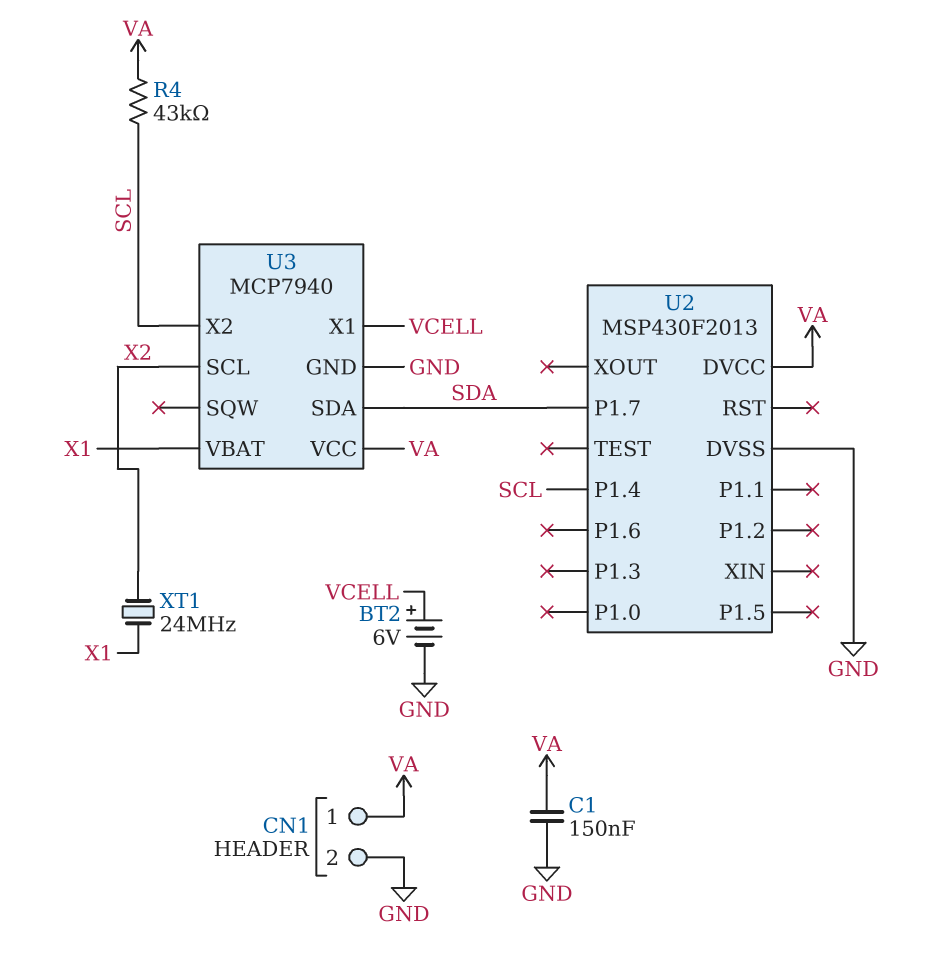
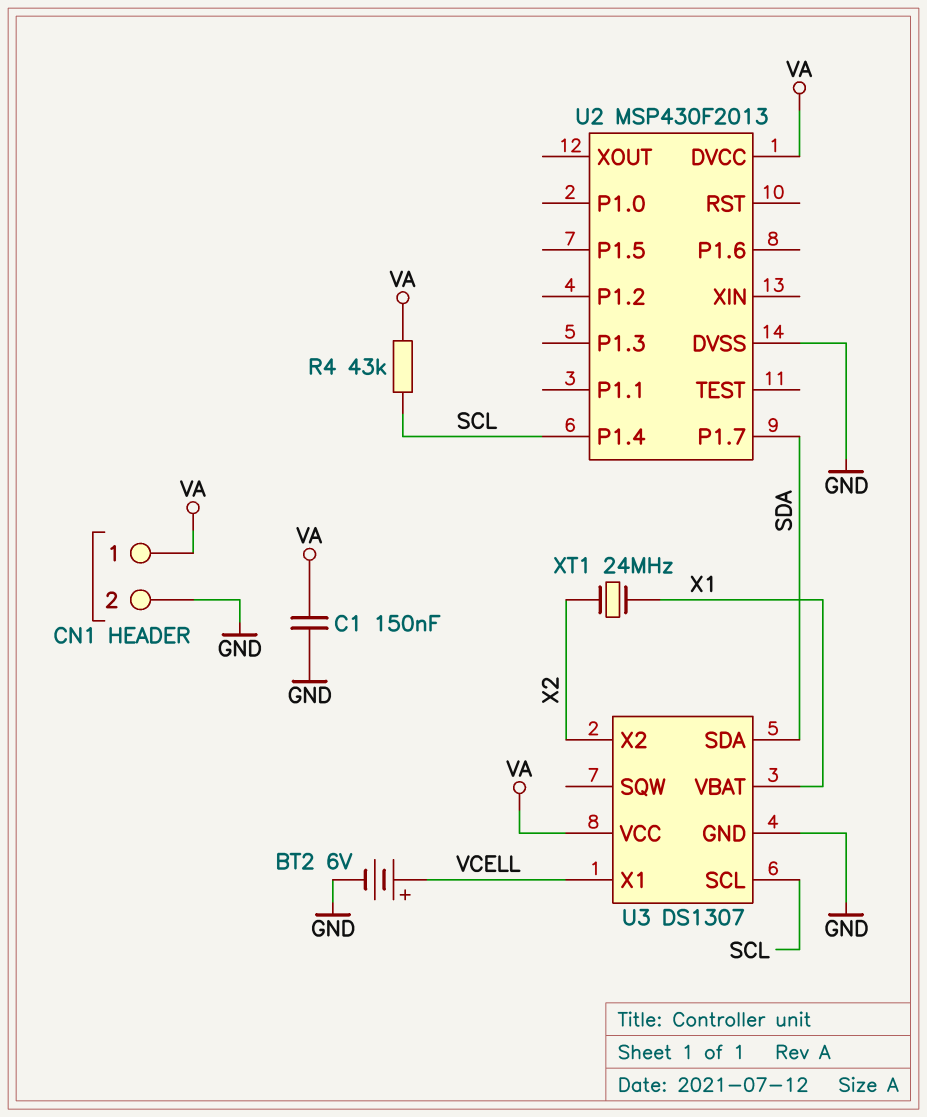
U3: MCP7940 -> DS1307
U3 pin SCL: X2 -> SCL
U3 pin X2: SCL -> X2

